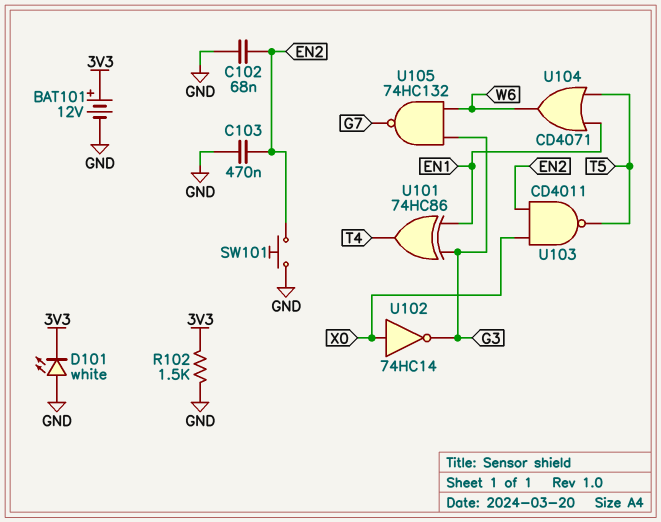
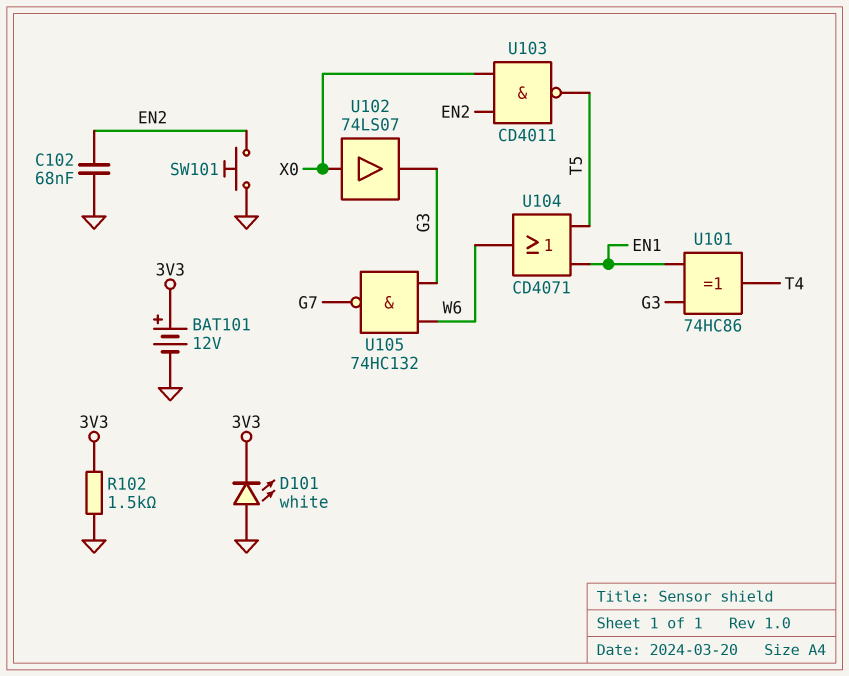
C103: 470nF (EN2, GND) -> none
U102: NOT 74HC14 (in X0, out G3) -> buffer 74LS07 (in X0, out G3)

